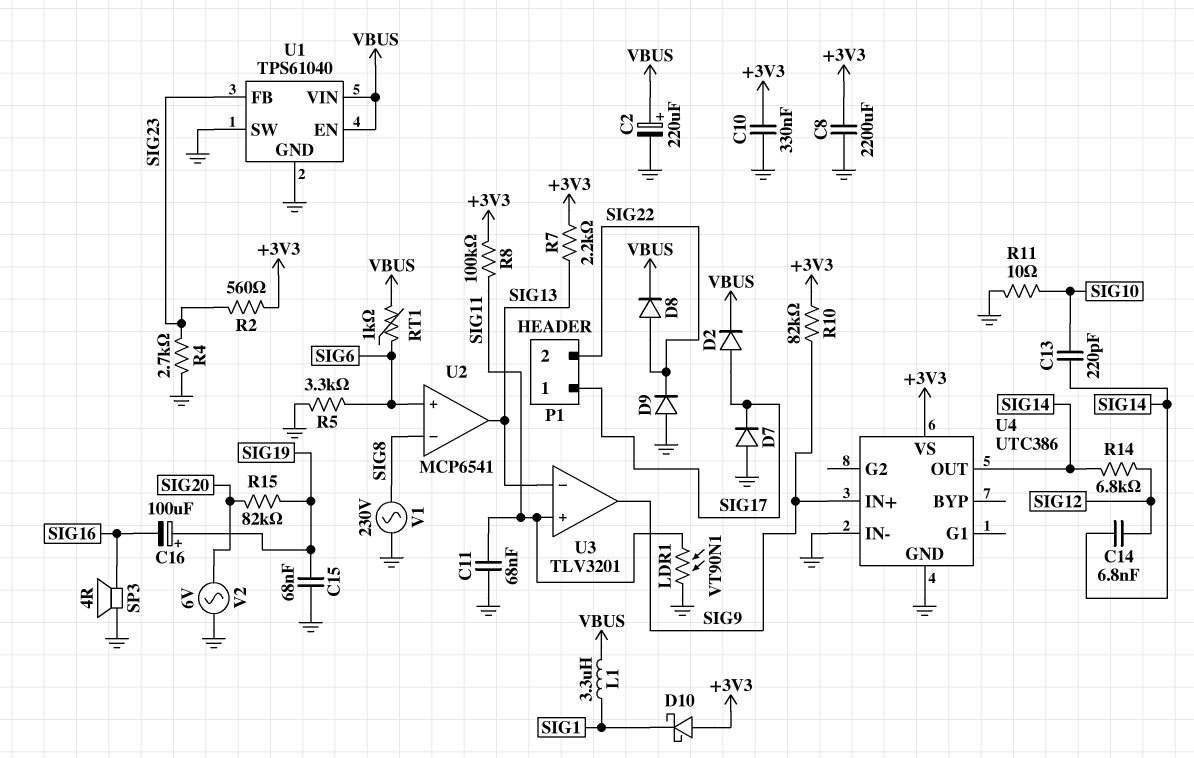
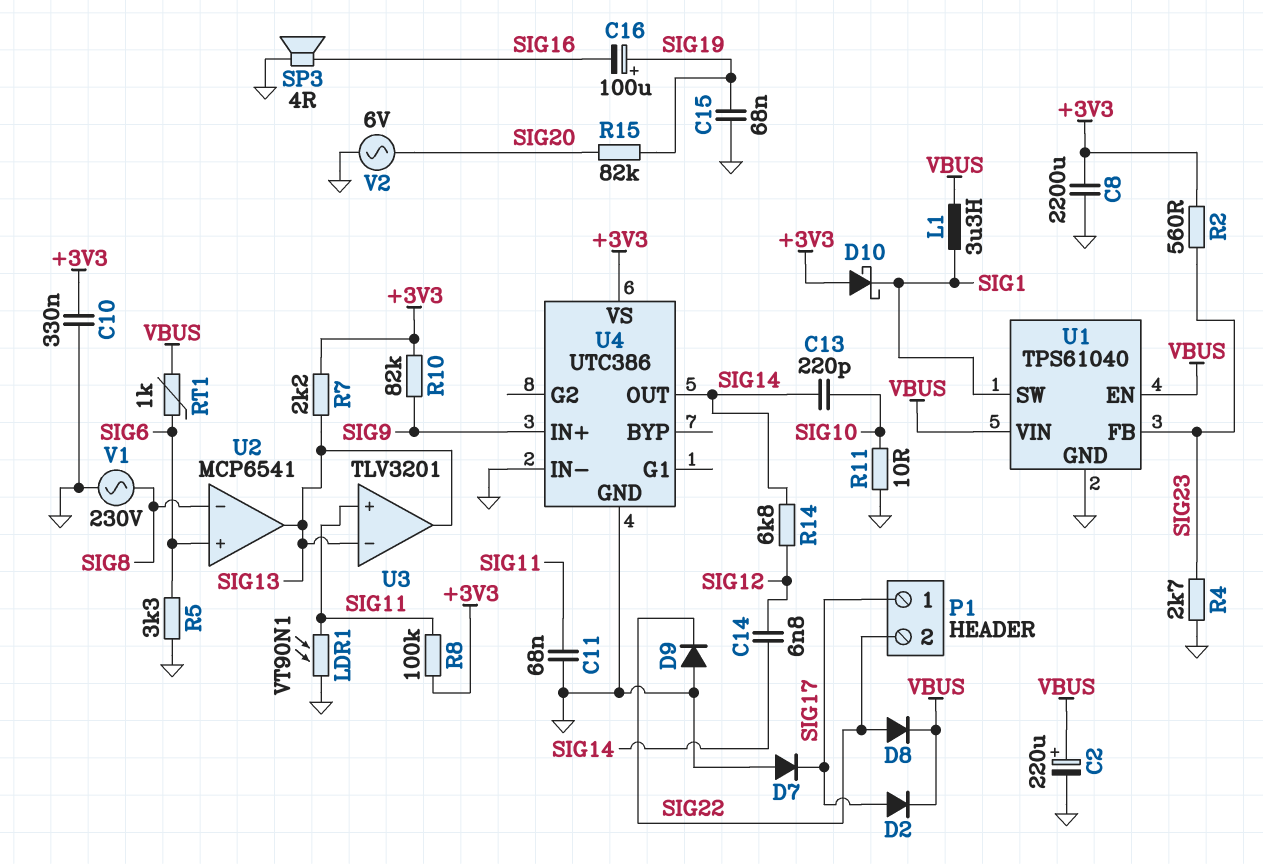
U1 pin SW: GND -> SIG1
U3 pin out: SIG9 -> SIG13

